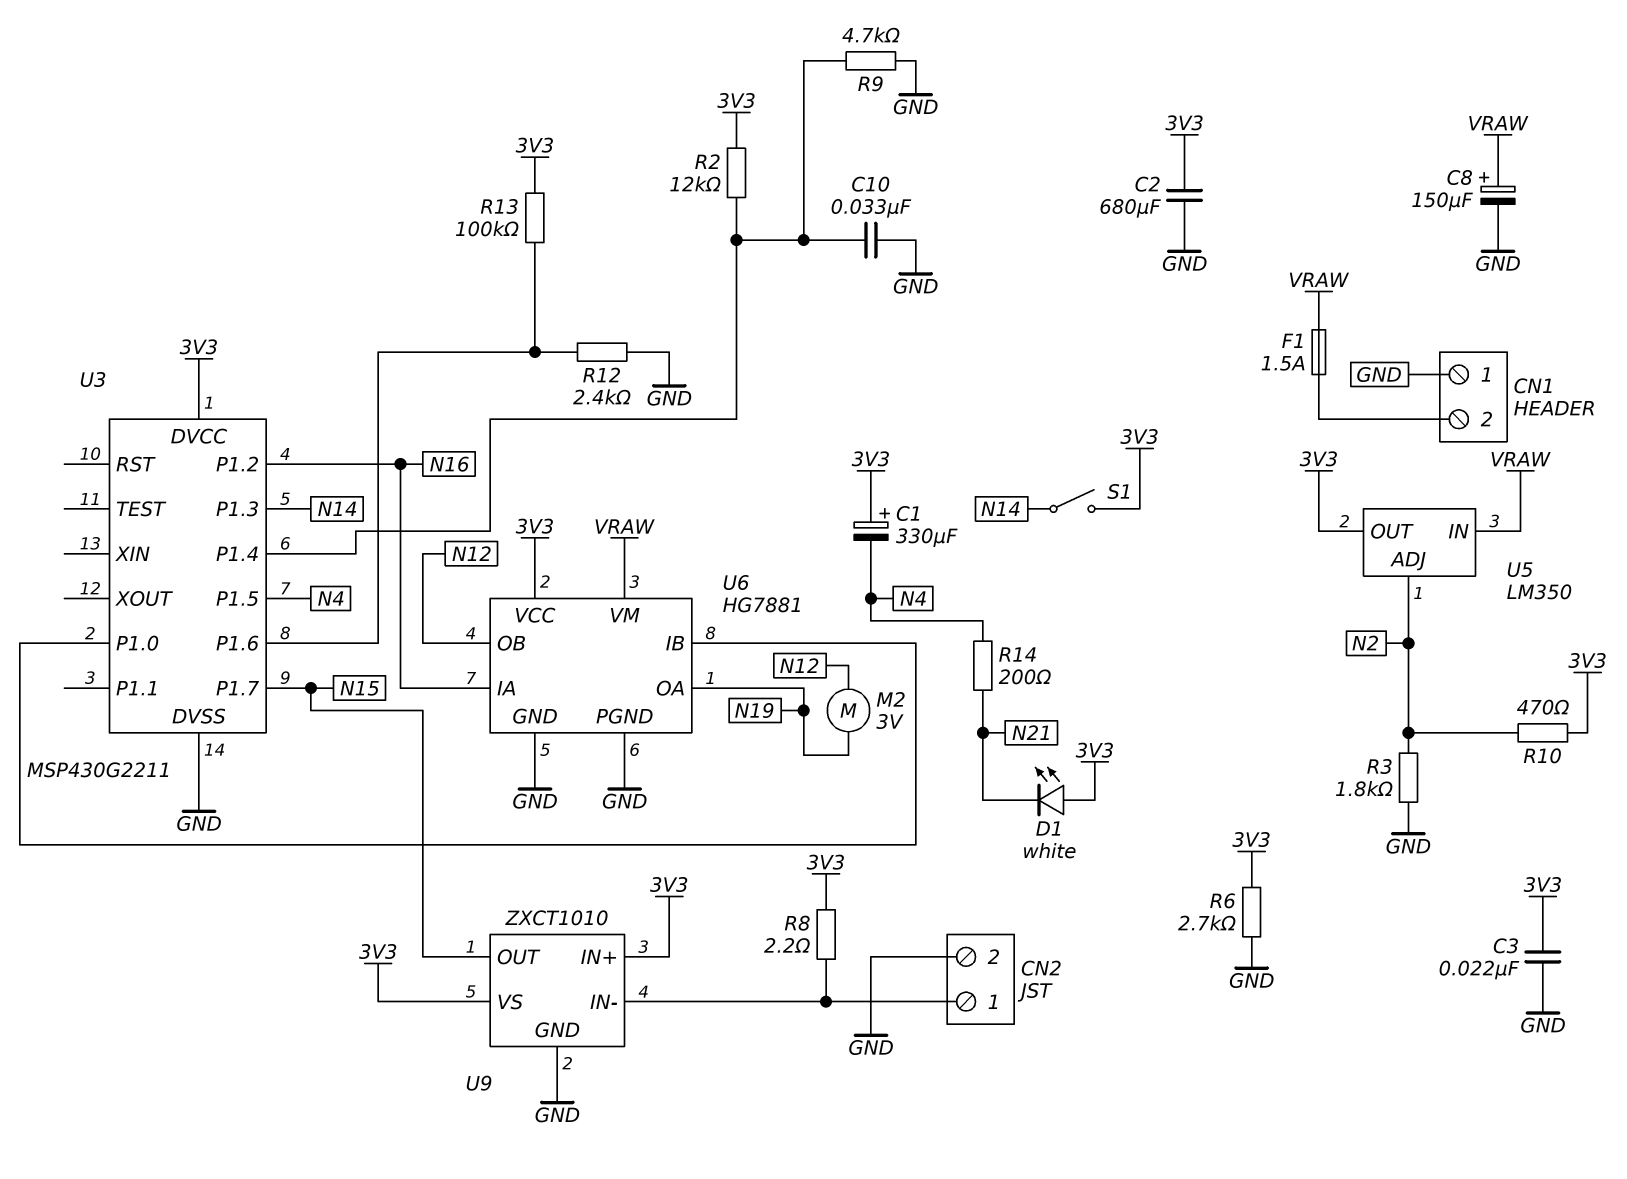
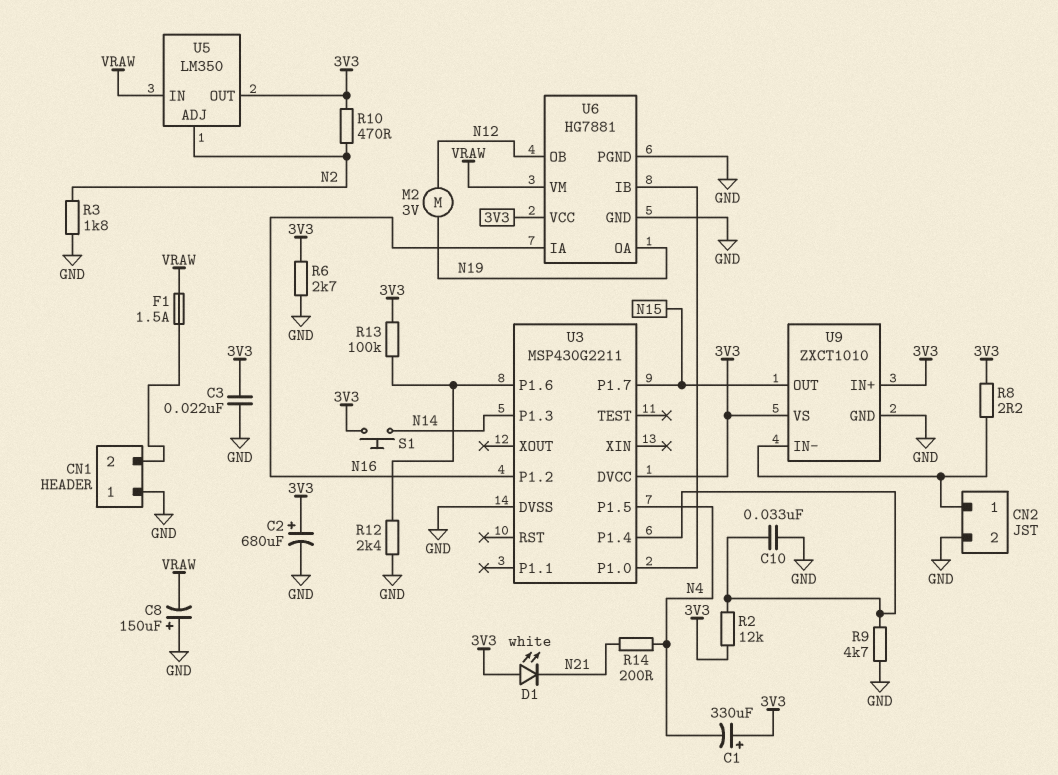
C2: 680uF (3V3, GND) -> 680uF (plus 3V3, minus GND)
C8: 150uF (plus VRAW, minus GND) -> 150uF (plus GND, minus VRAW)
S1: switch (3V3, N14) -> button (3V3, N14)

